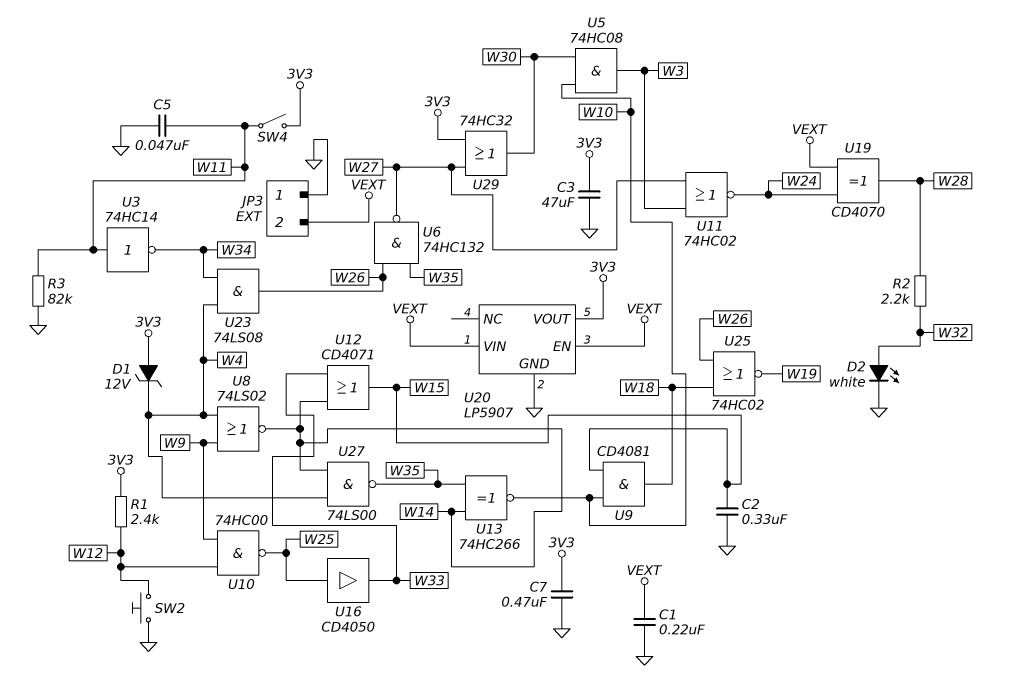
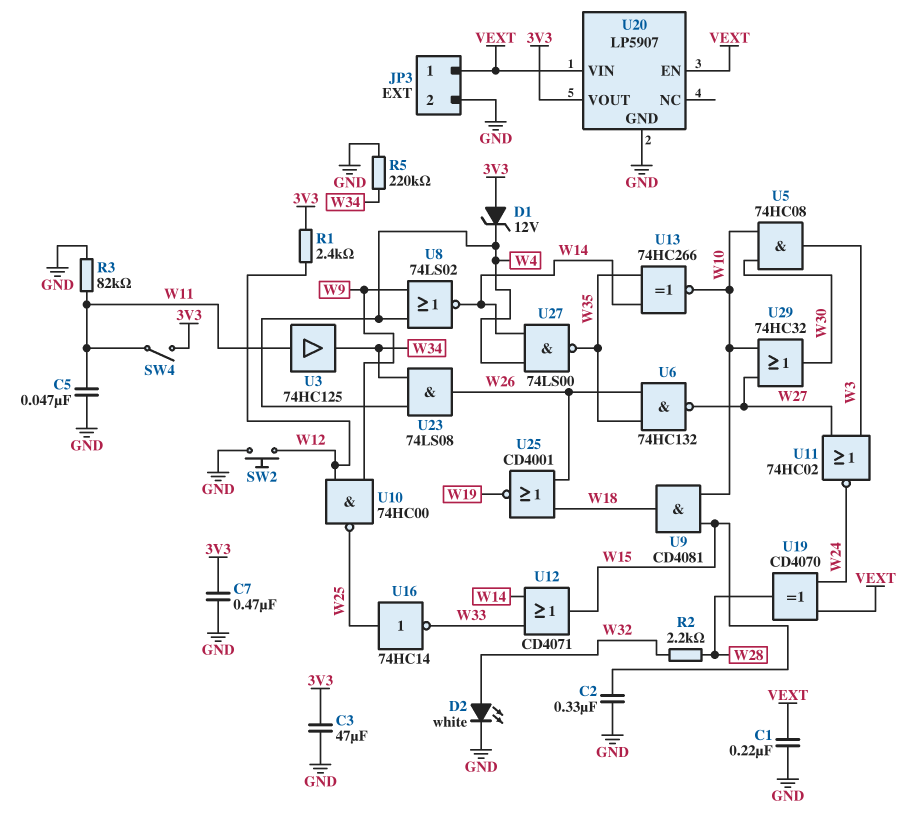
JP3 pin 1: GND -> VEXT
JP3 pin 2: VEXT -> GND
R5: none -> 220k (GND, W34)
U3: NOT 74HC14 (in W11, out W34) -> buffer 74HC125 (in W11, out W34)
U16: buffer CD4050 (in W25, out W33) -> NOT 74HC14 (in W25, out W33)
U25: NOR 74HC02 (in W18, in W26, out W19) -> NOR CD4001 (in W18, in W26, out W19)
U29: OR 74HC32 (in 3V3, in W27, out W30) -> OR 74HC32 (in W10, in W27, out W30)

